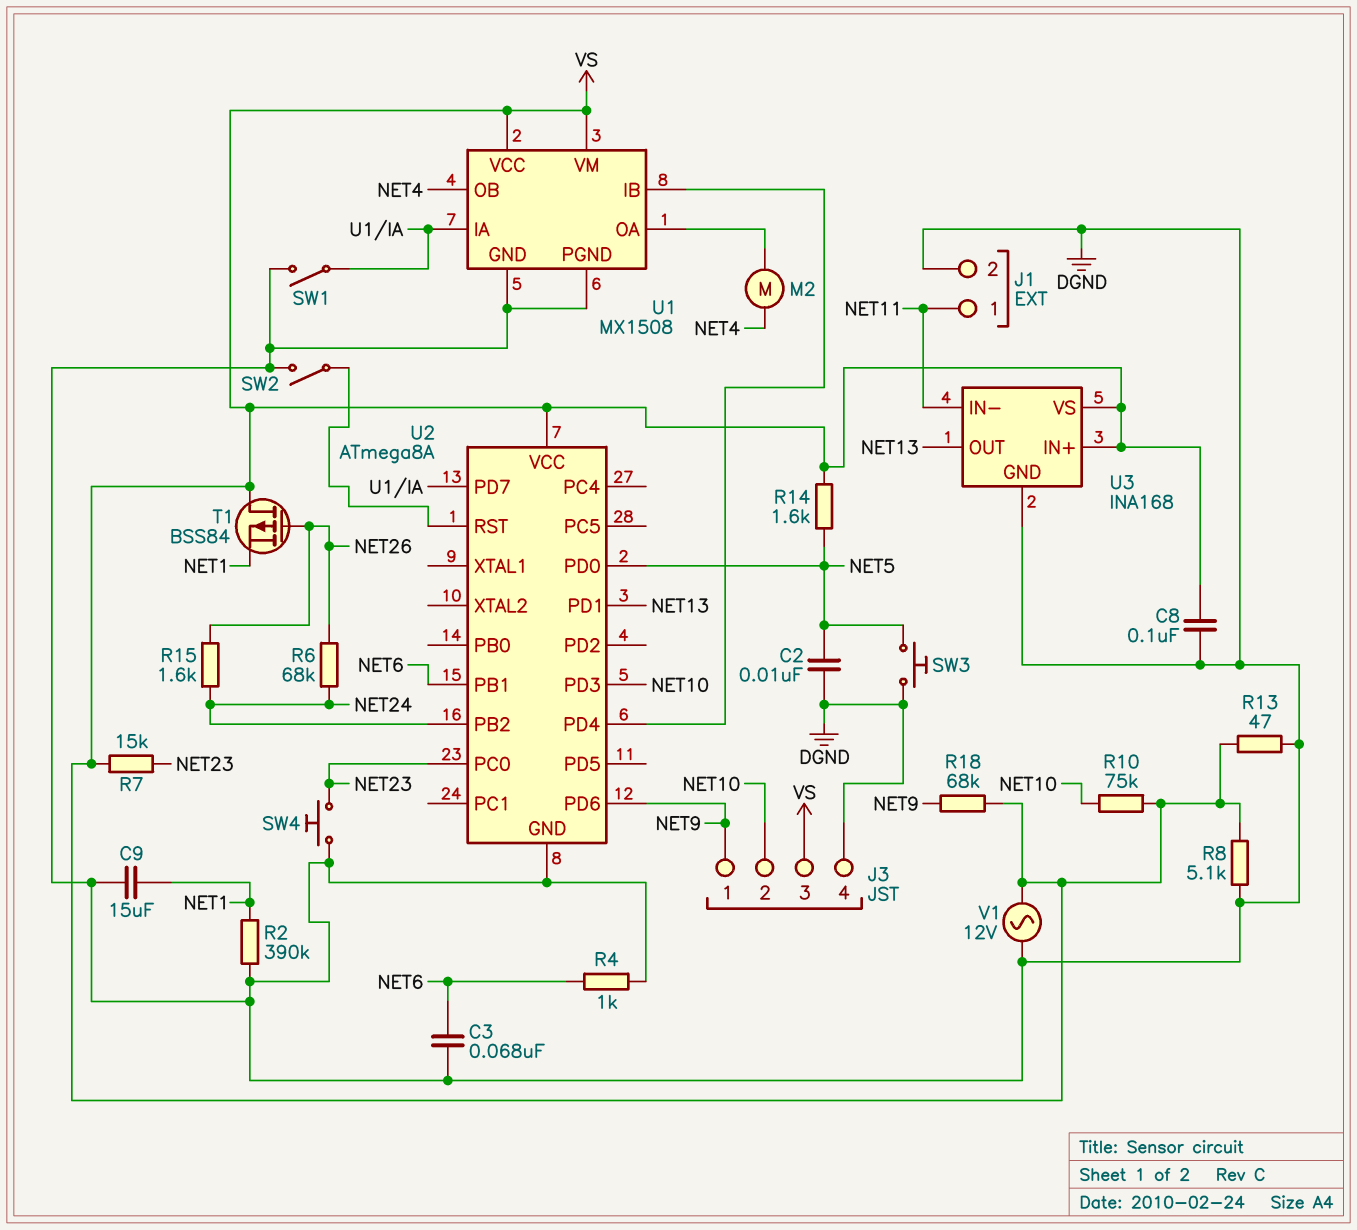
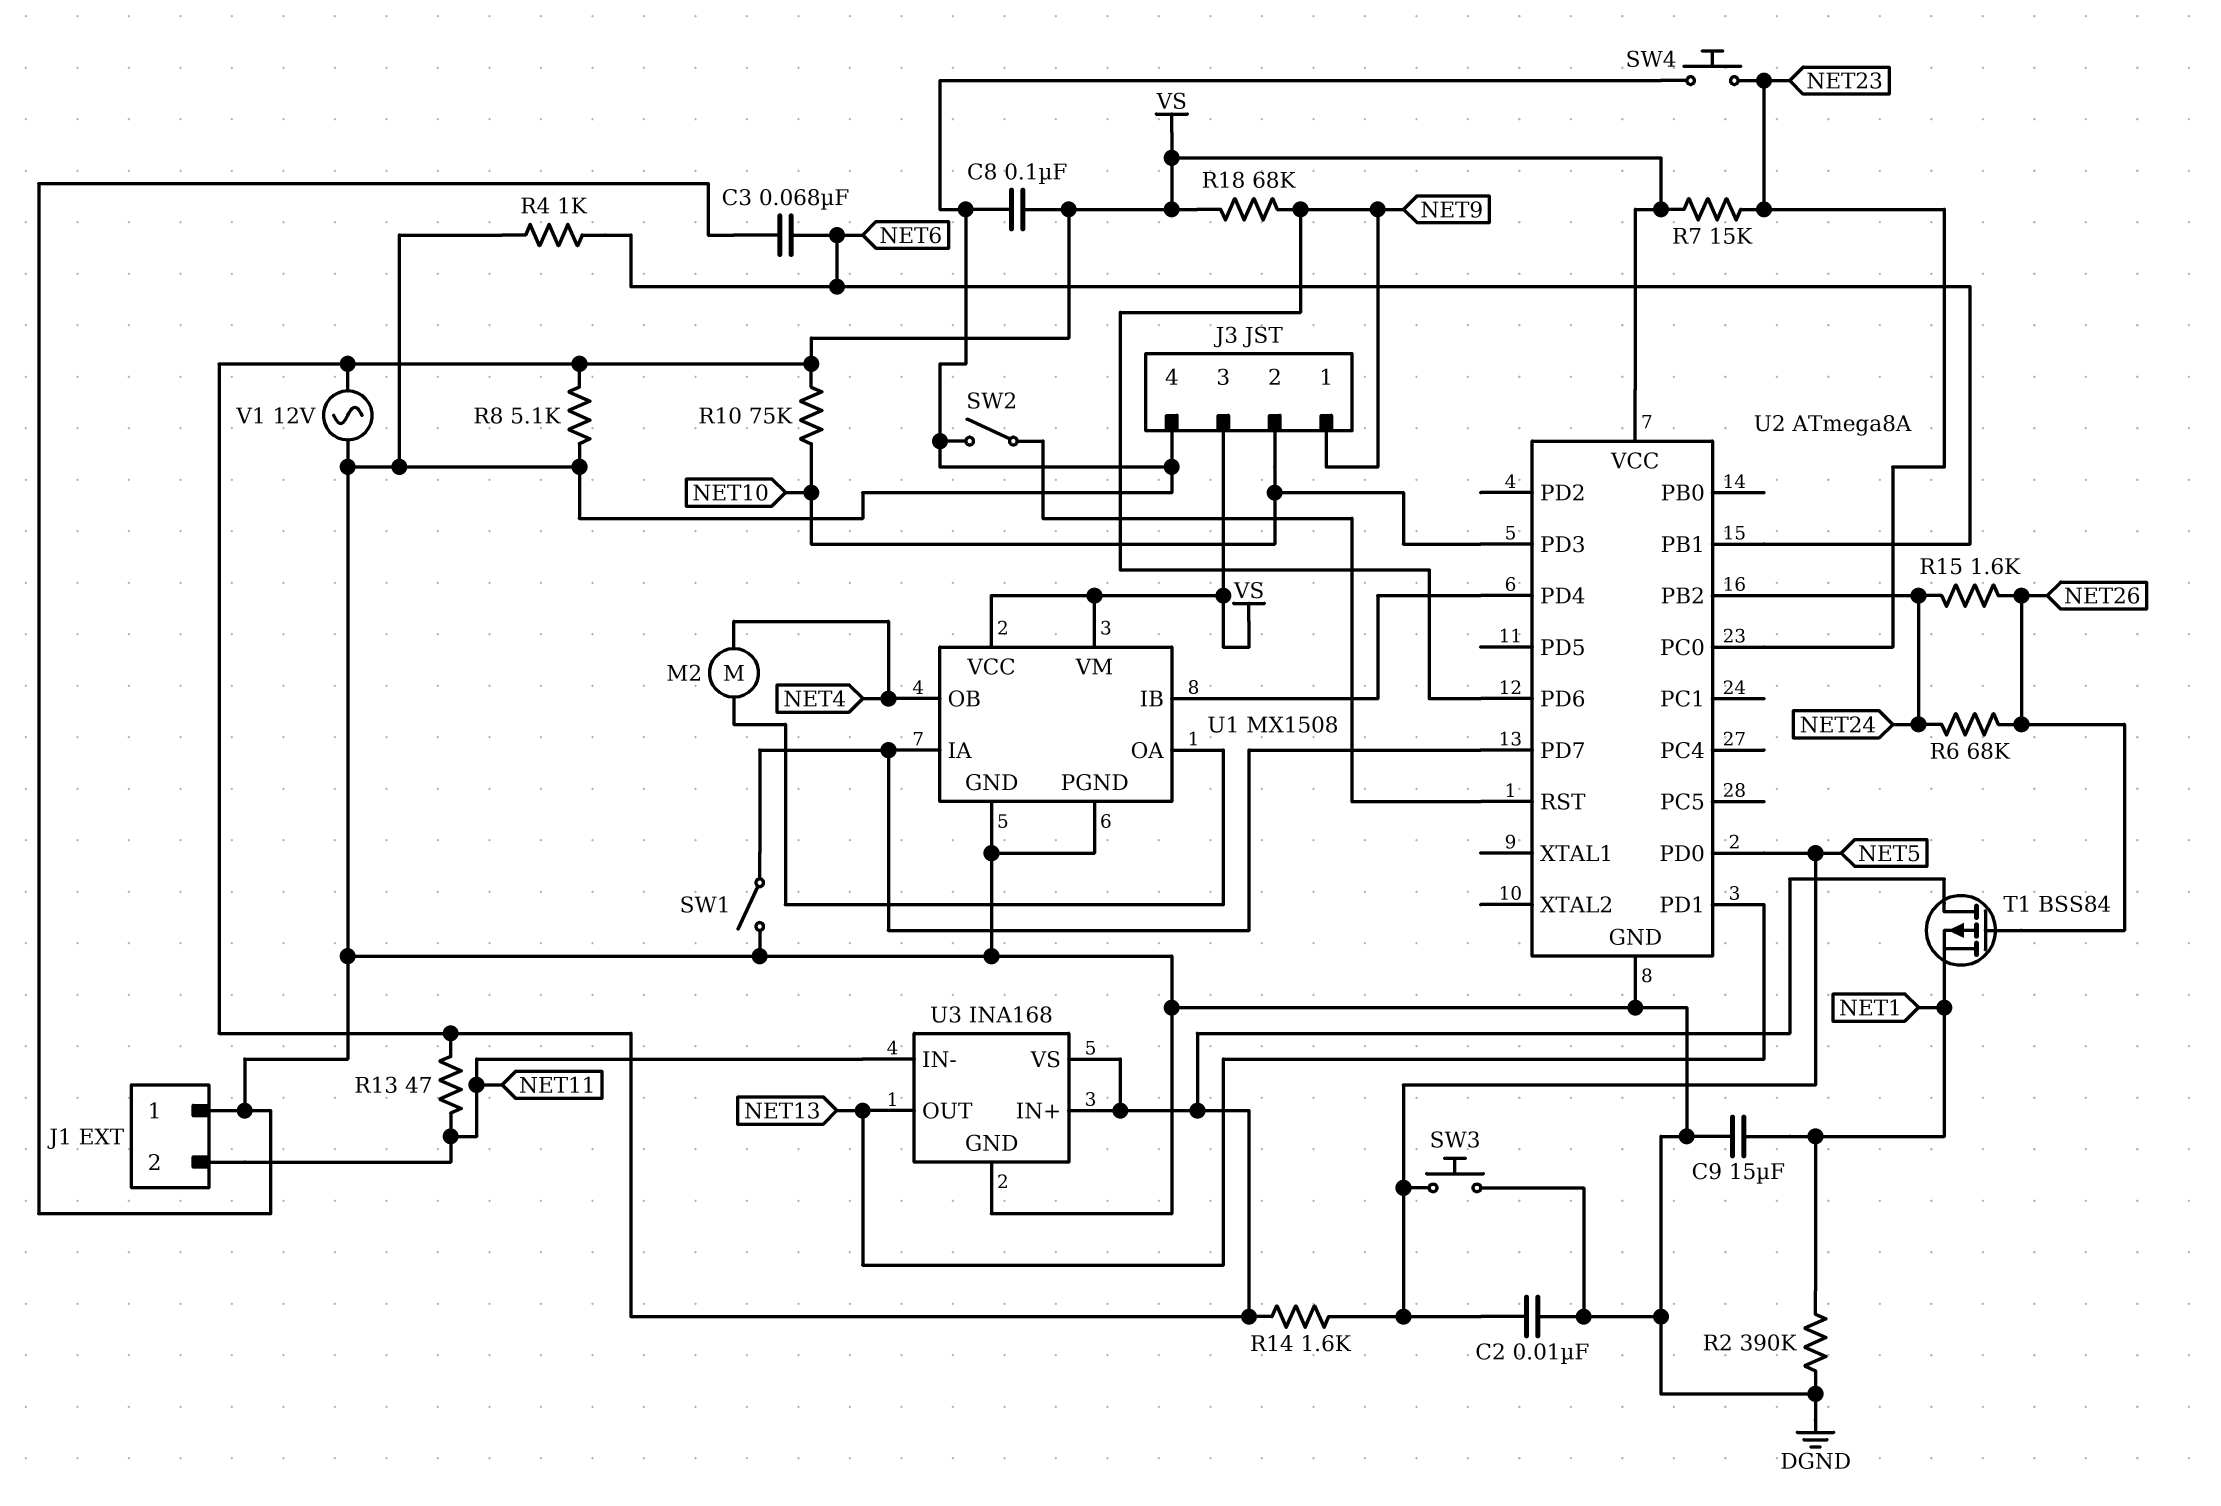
J1 pin 1: NET11 -> DGND
J1 pin 2: DGND -> NET11
R13: 47 (DGND, VS) -> 47 (NET11, VS)

